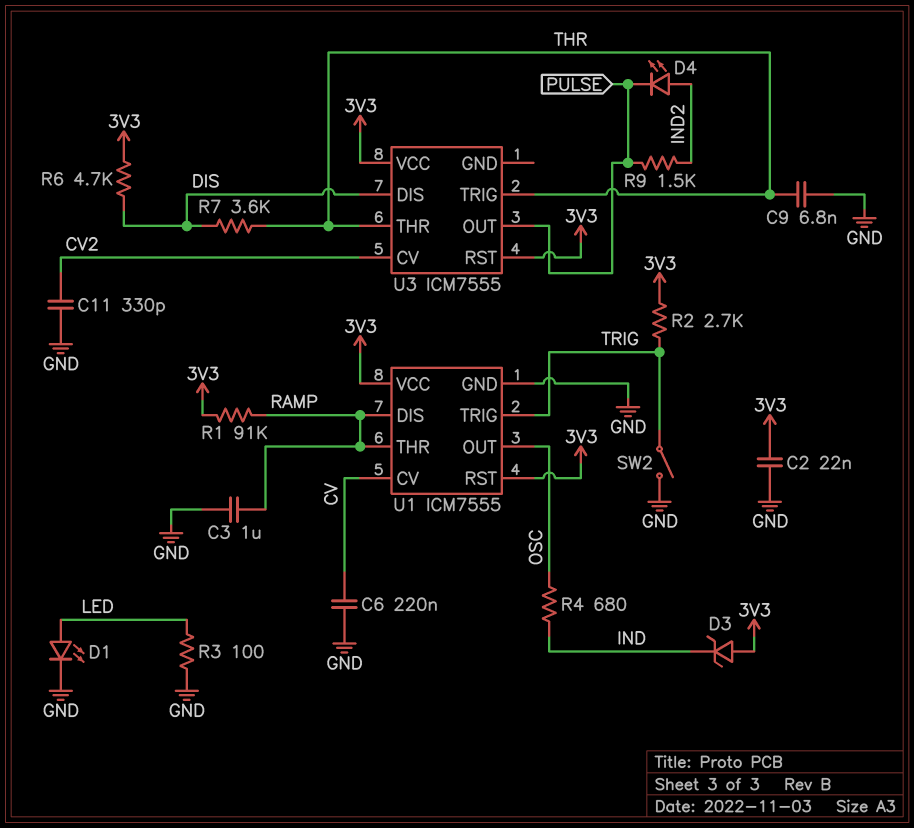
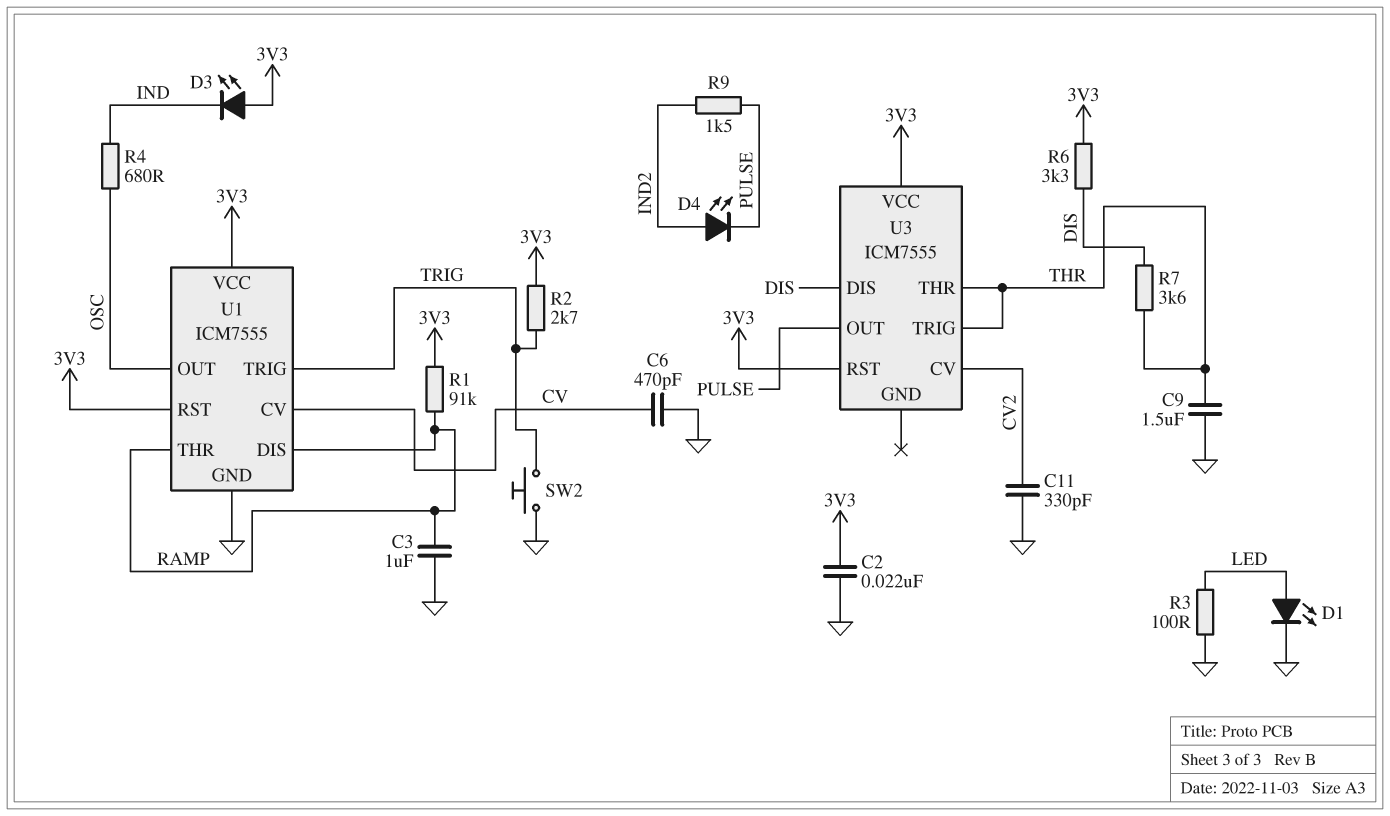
C6: 220nF (CV, GND) -> 470pF (CV, GND)
C9: 6.8nF (GND, THR) -> 1.5uF (GND, THR)
D3: zener (A 3V3, K IND) -> LED (A 3V3, K IND)
R6: 4.7k (3V3, DIS) -> 3.3k (3V3, DIS)
SW2: switch (GND, TRIG) -> button (GND, TRIG)

